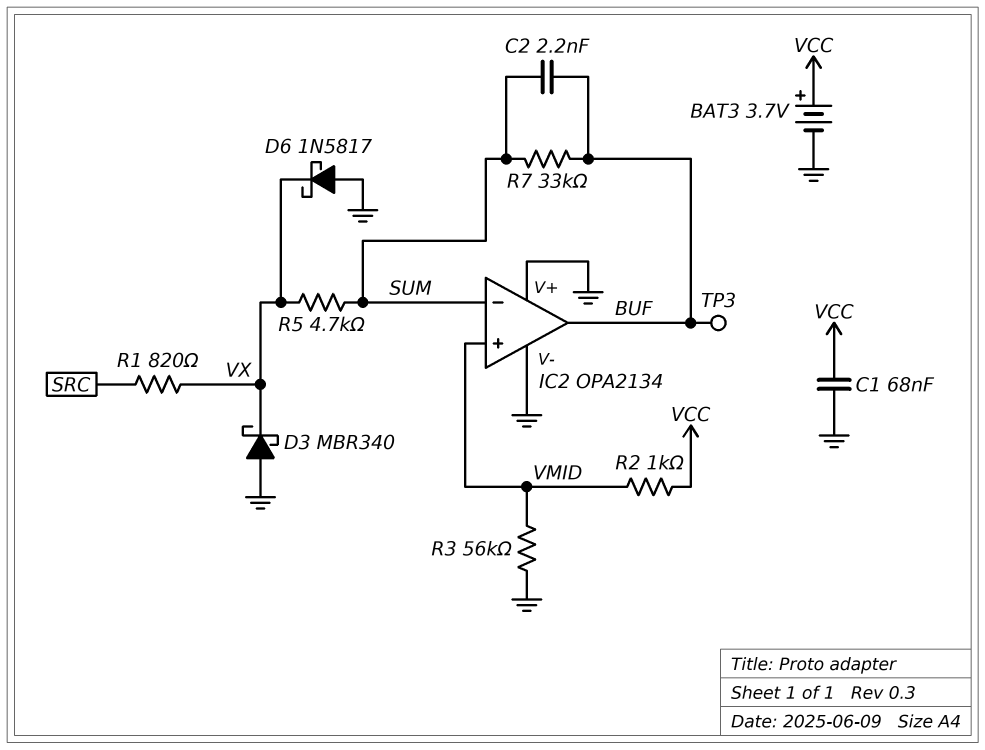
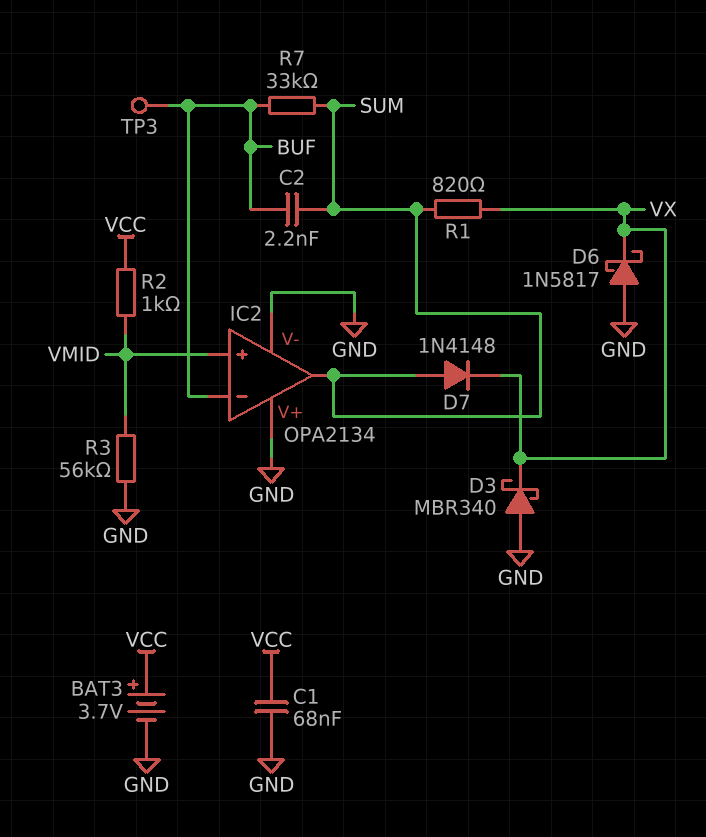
D7: none -> diode 1N4148 (A SUM, K VX)
IC2 pin in-: SUM -> BUF
IC2 pin out: BUF -> SUM
R1: 820 (SRC, VX) -> 820 (SUM, VX)
R5: 4.7k (SUM, VX) -> none

